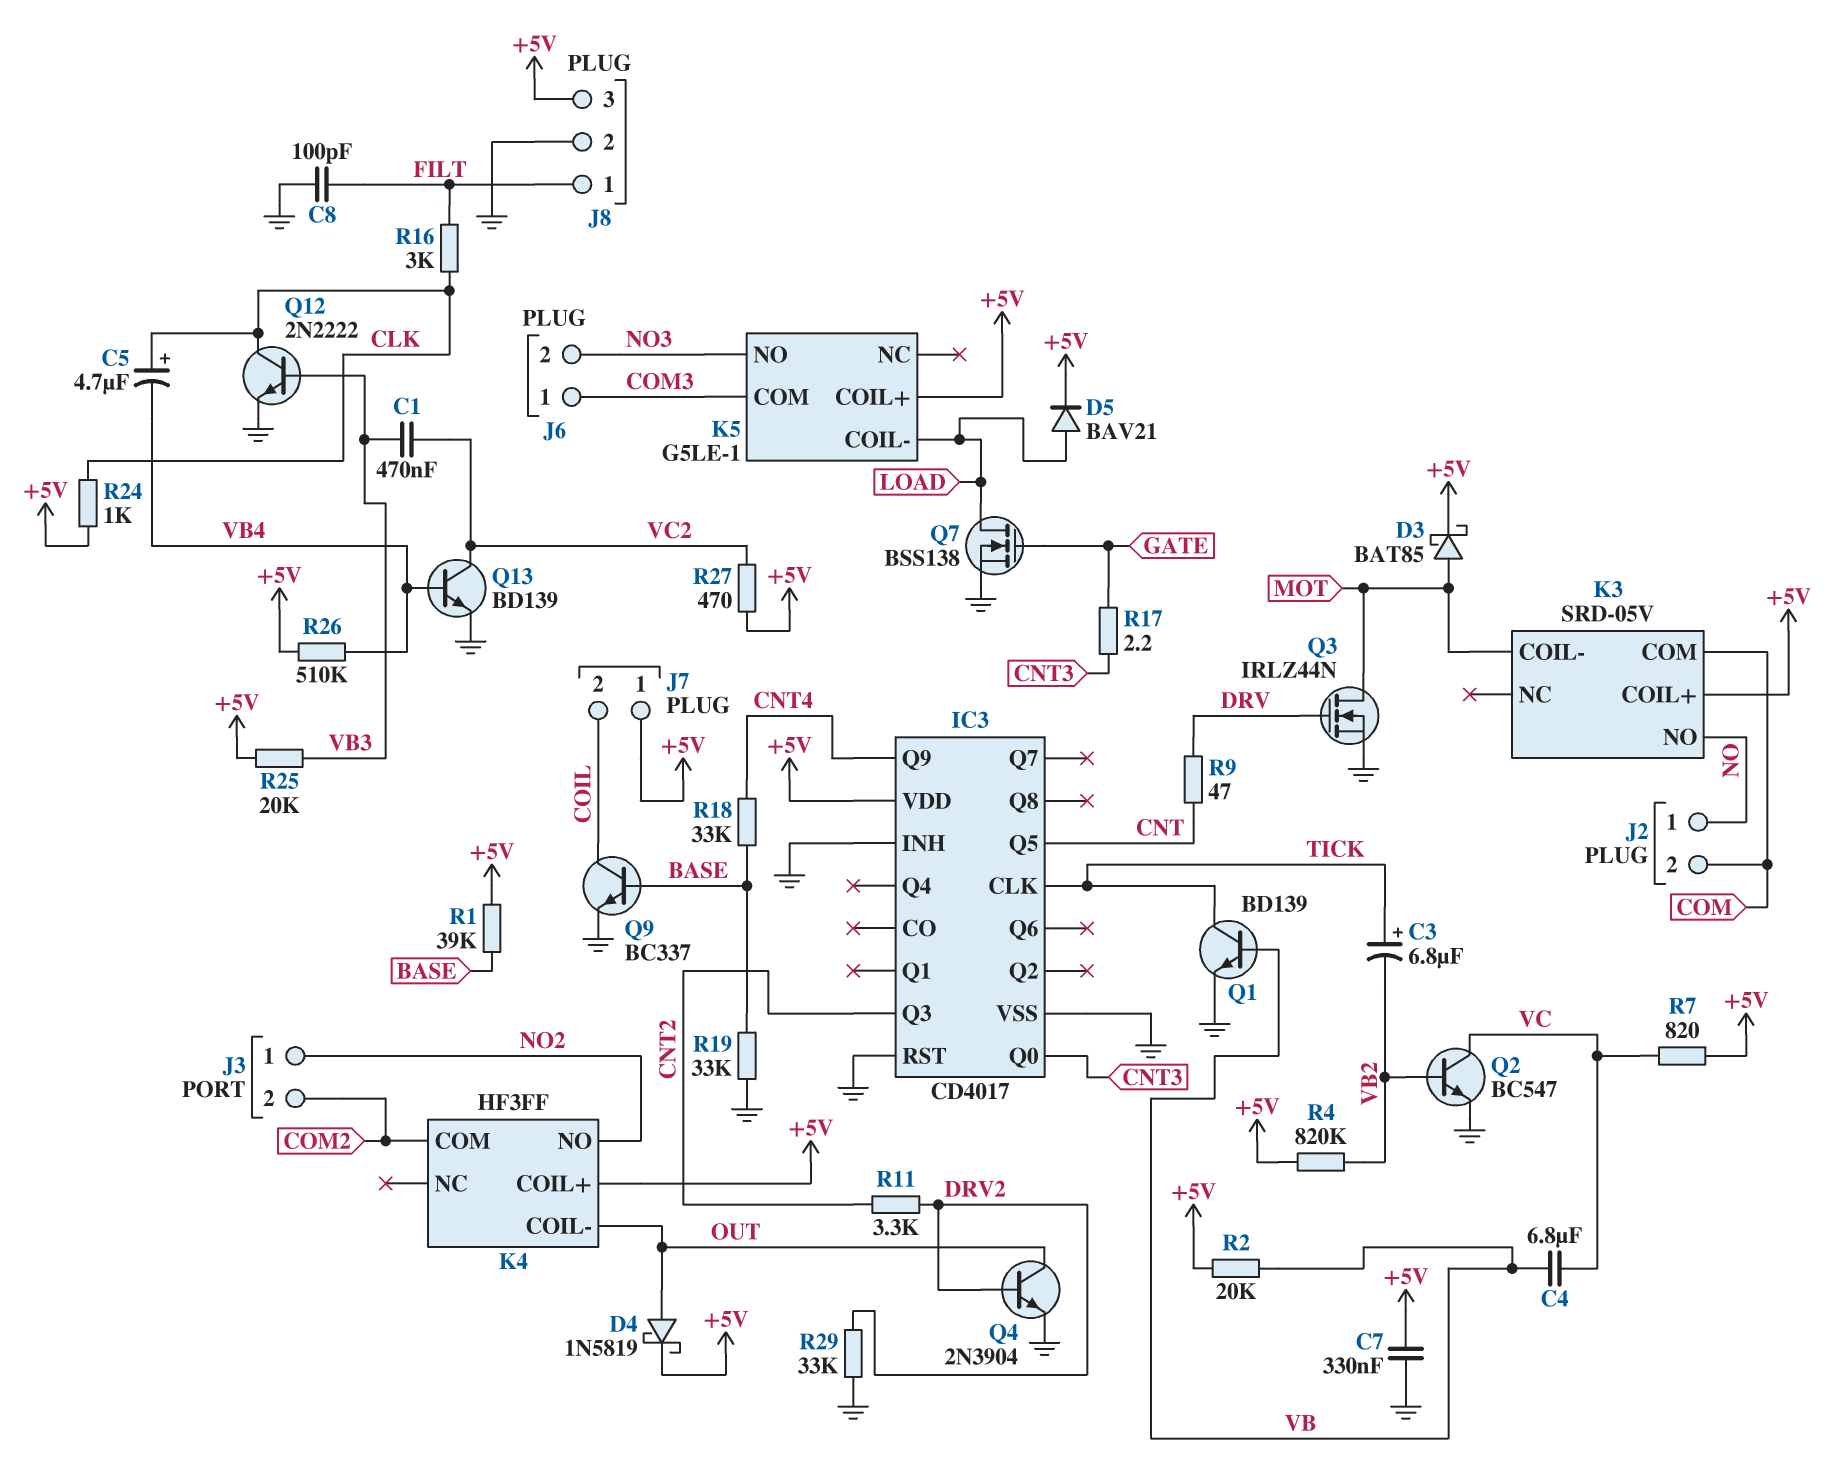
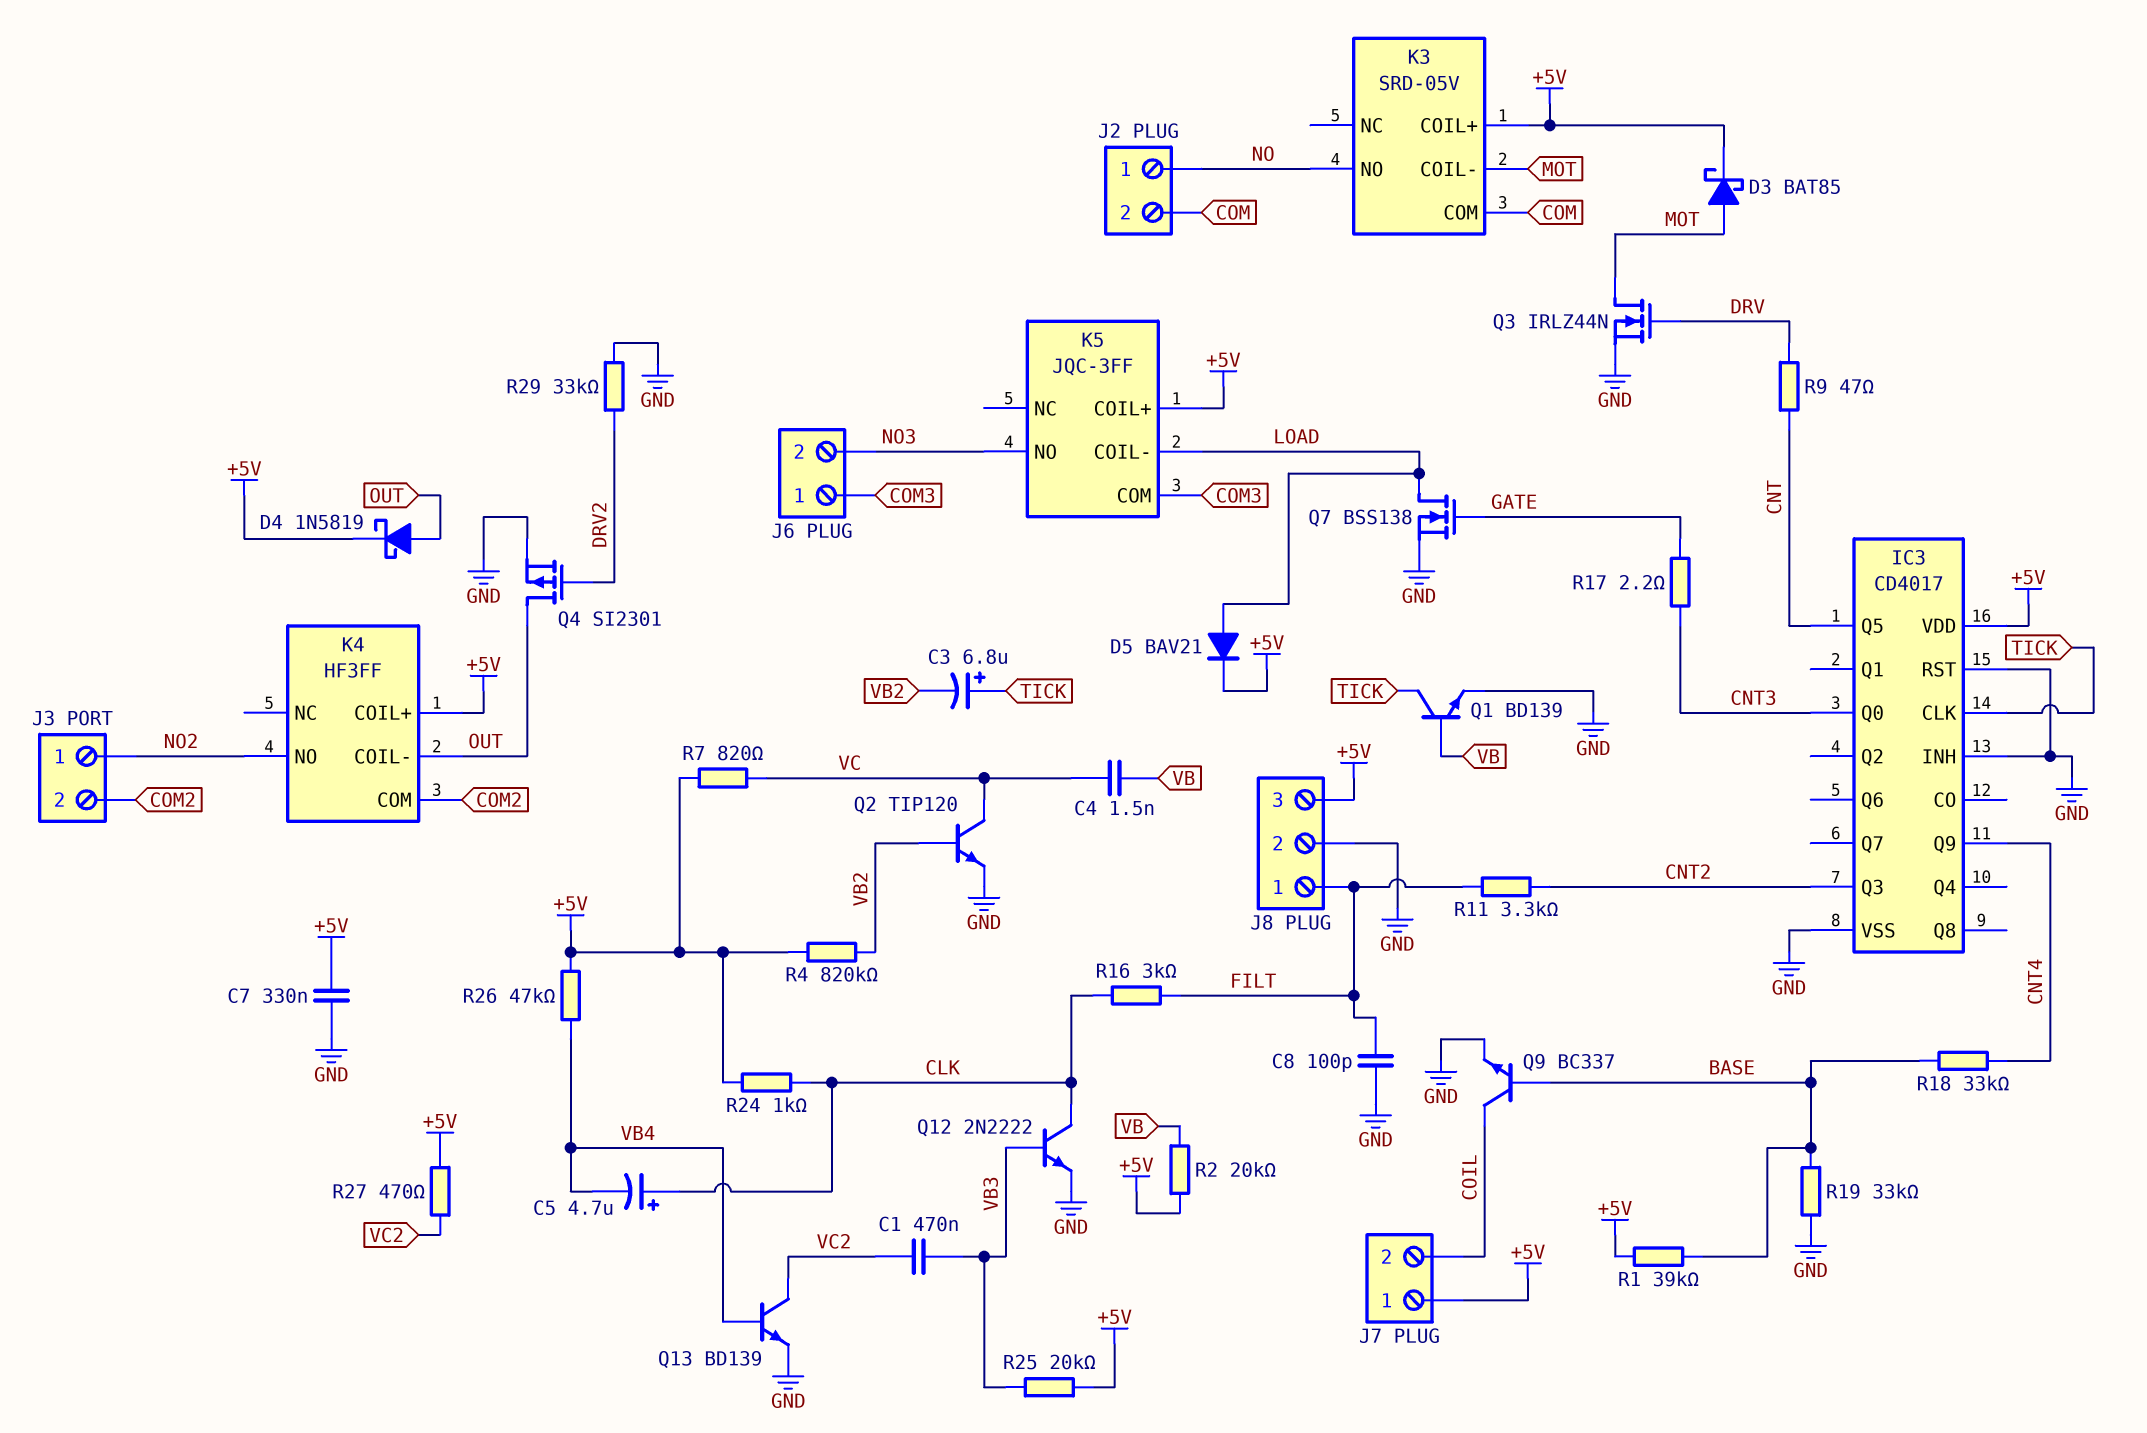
C4: 6.8uF (VB, VC) -> 1.5nF (VB, VC)
K5: G5LE-1 -> JQC-3FF
Q2: NPN BC547 (B VB2, C VC, E GND) -> NPN TIP120 (B VB2, C VC, E GND)
Q4: NPN 2N3904 (B DRV2, C OUT, E GND) -> PMOS SI2301 (G DRV2, D OUT, S GND)
R11: 3.3k (CNT2, DRV2) -> 3.3k (CNT2, FILT)
R26: 510k (+5V, VB4) -> 47k (+5V, VB4)

